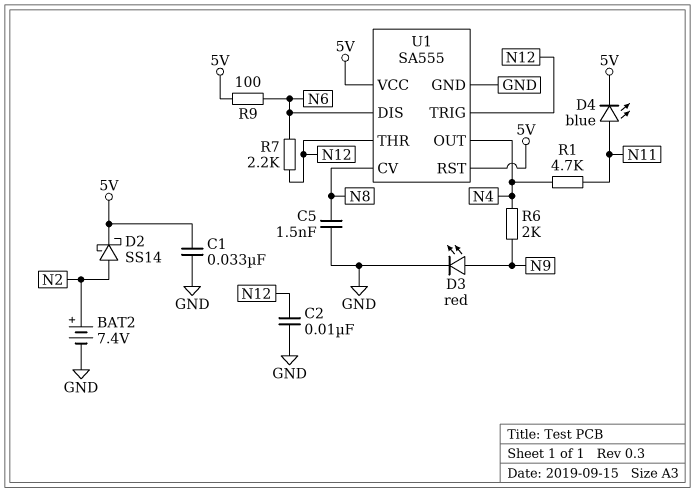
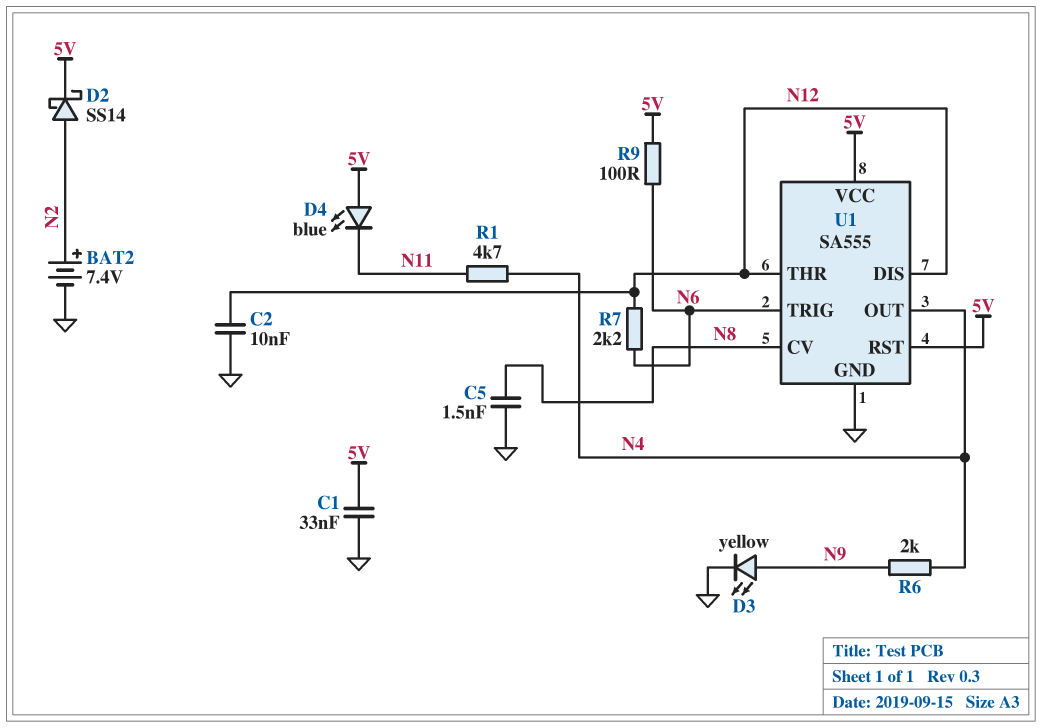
D3: LED red (A N9, K GND) -> LED yellow (A N9, K GND)
D4: LED blue (A N11, K 5V) -> LED blue (A 5V, K N11)
U1 pin DIS: N6 -> N12
U1 pin TRIG: N12 -> N6

